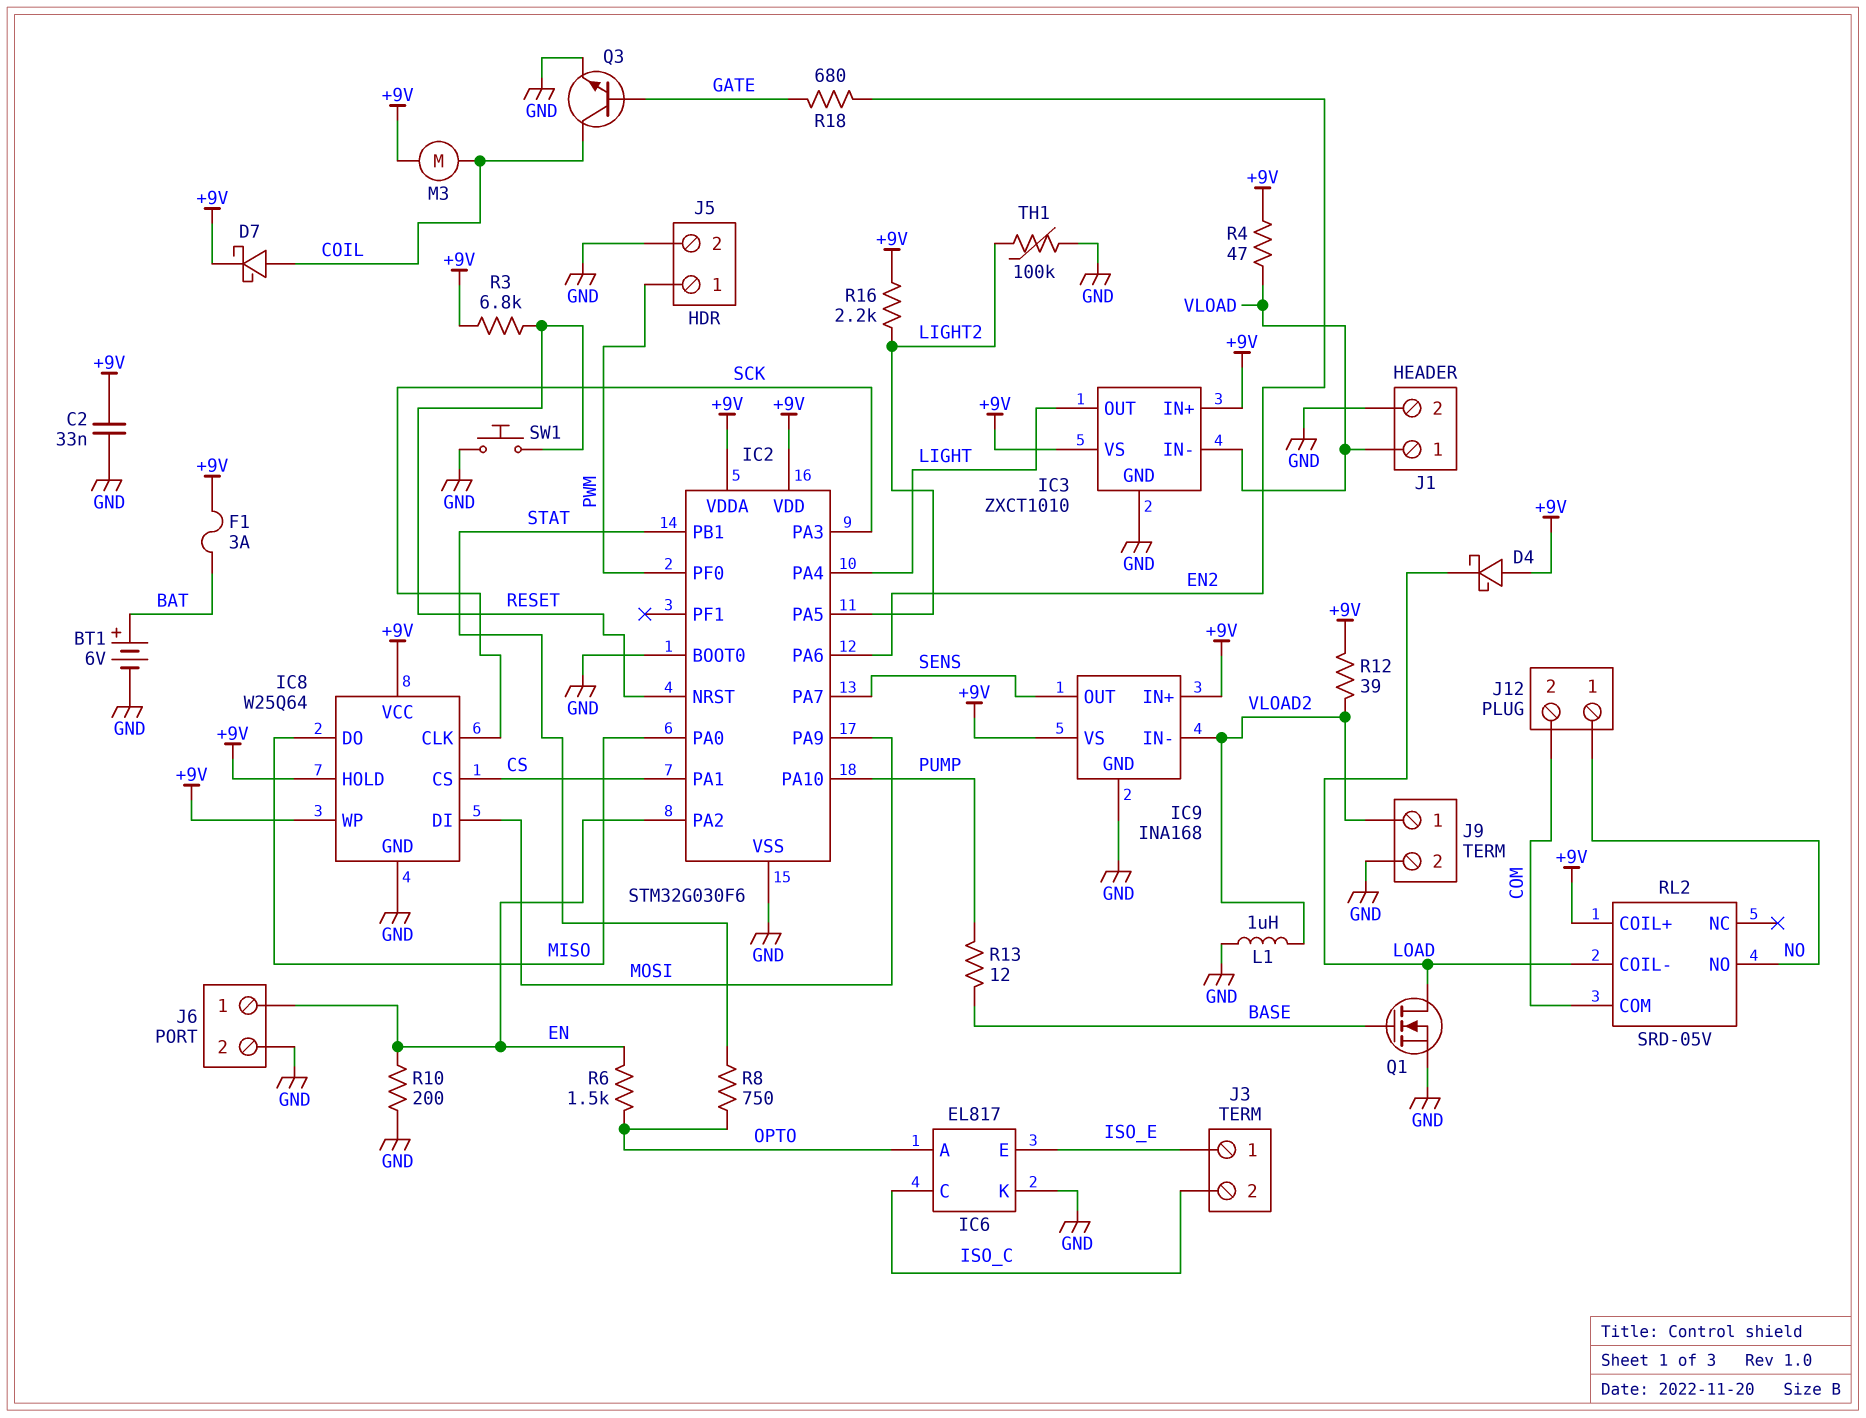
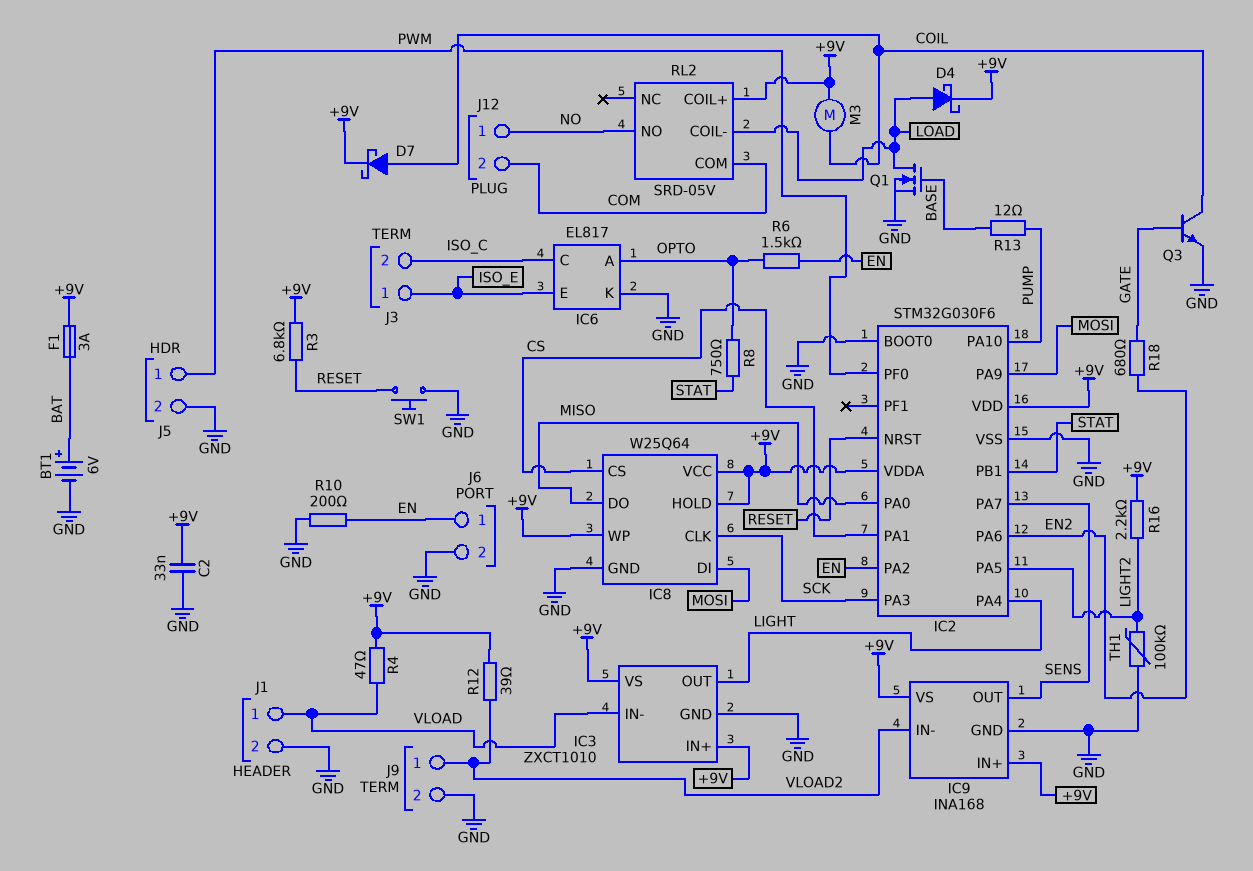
D4: schottky (A +9V, K LOAD) -> schottky (A LOAD, K +9V)
L1: 1uH (GND, VLOAD2) -> none

